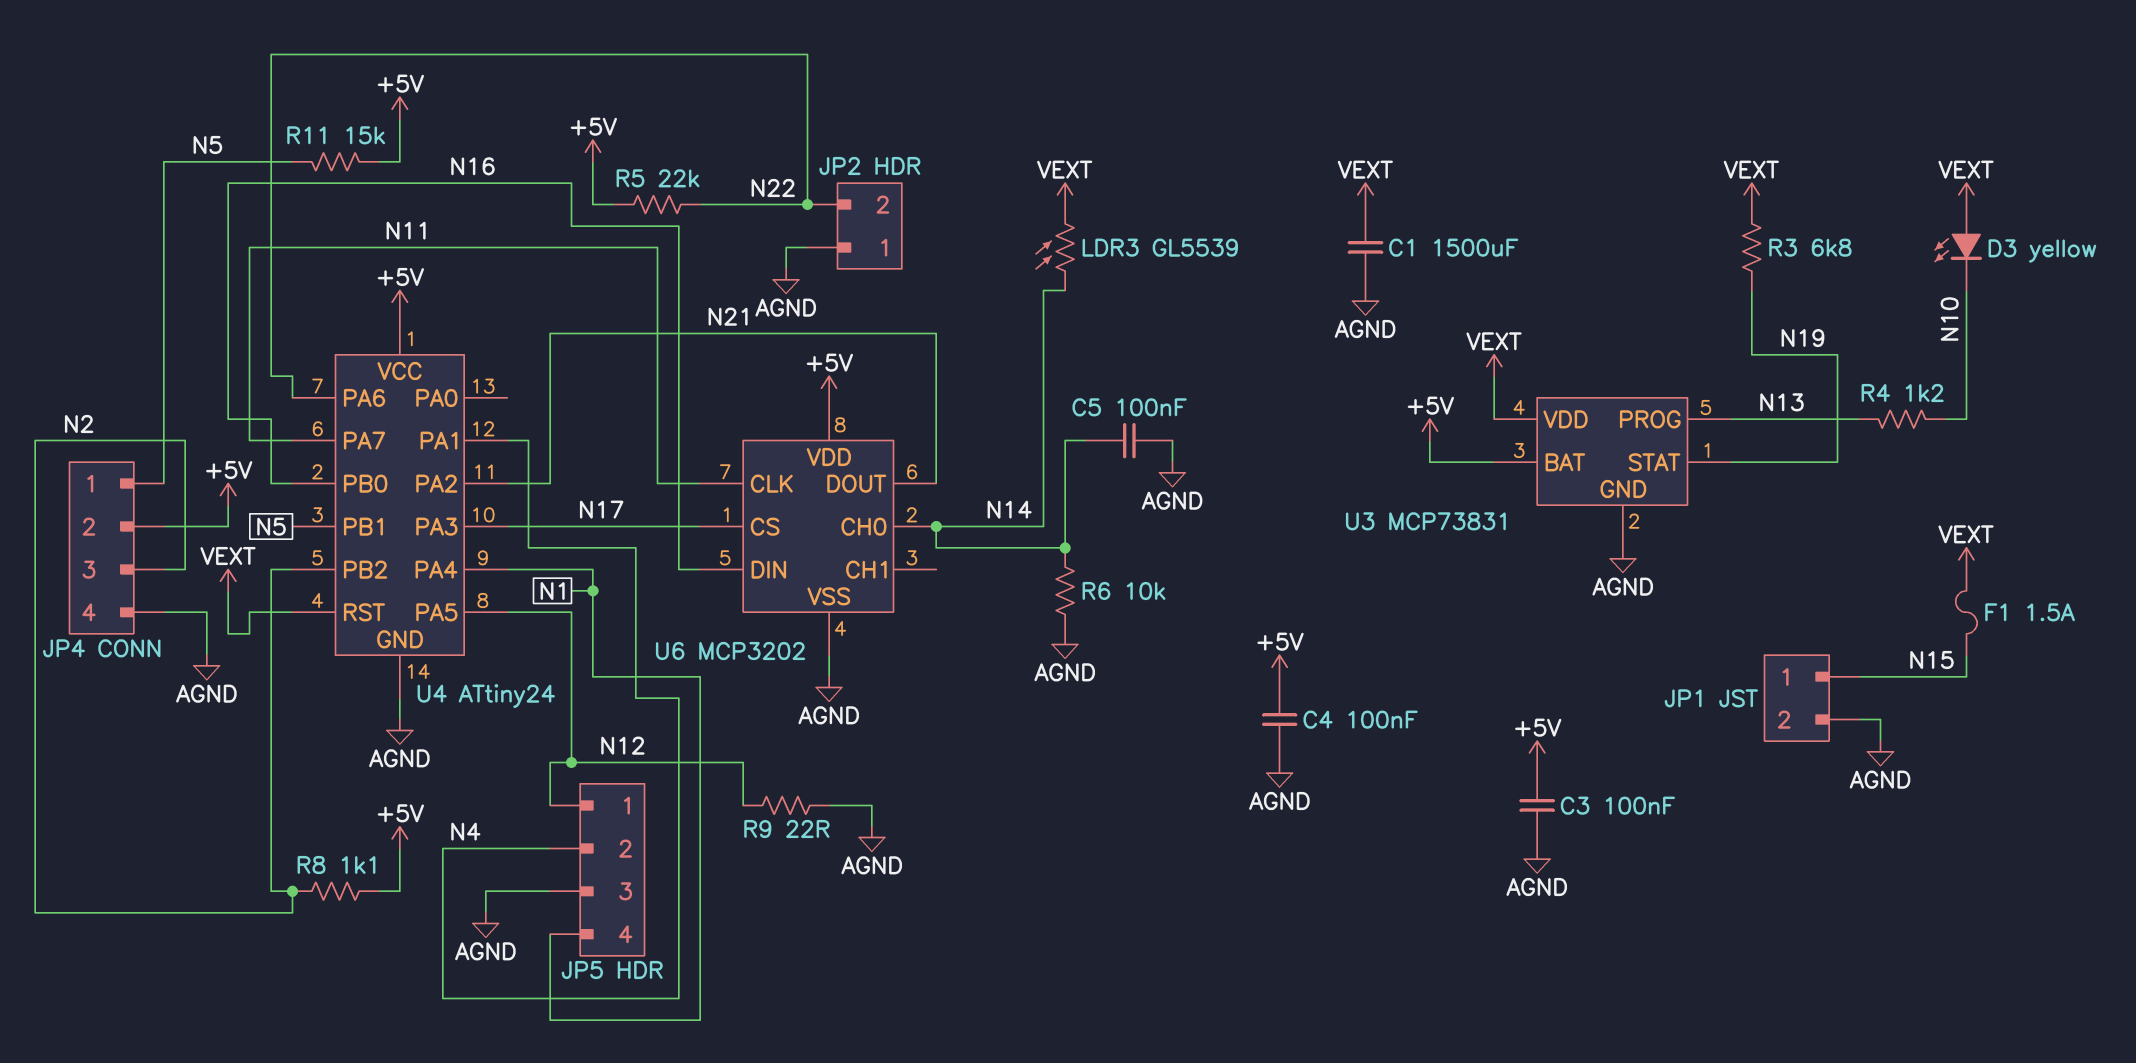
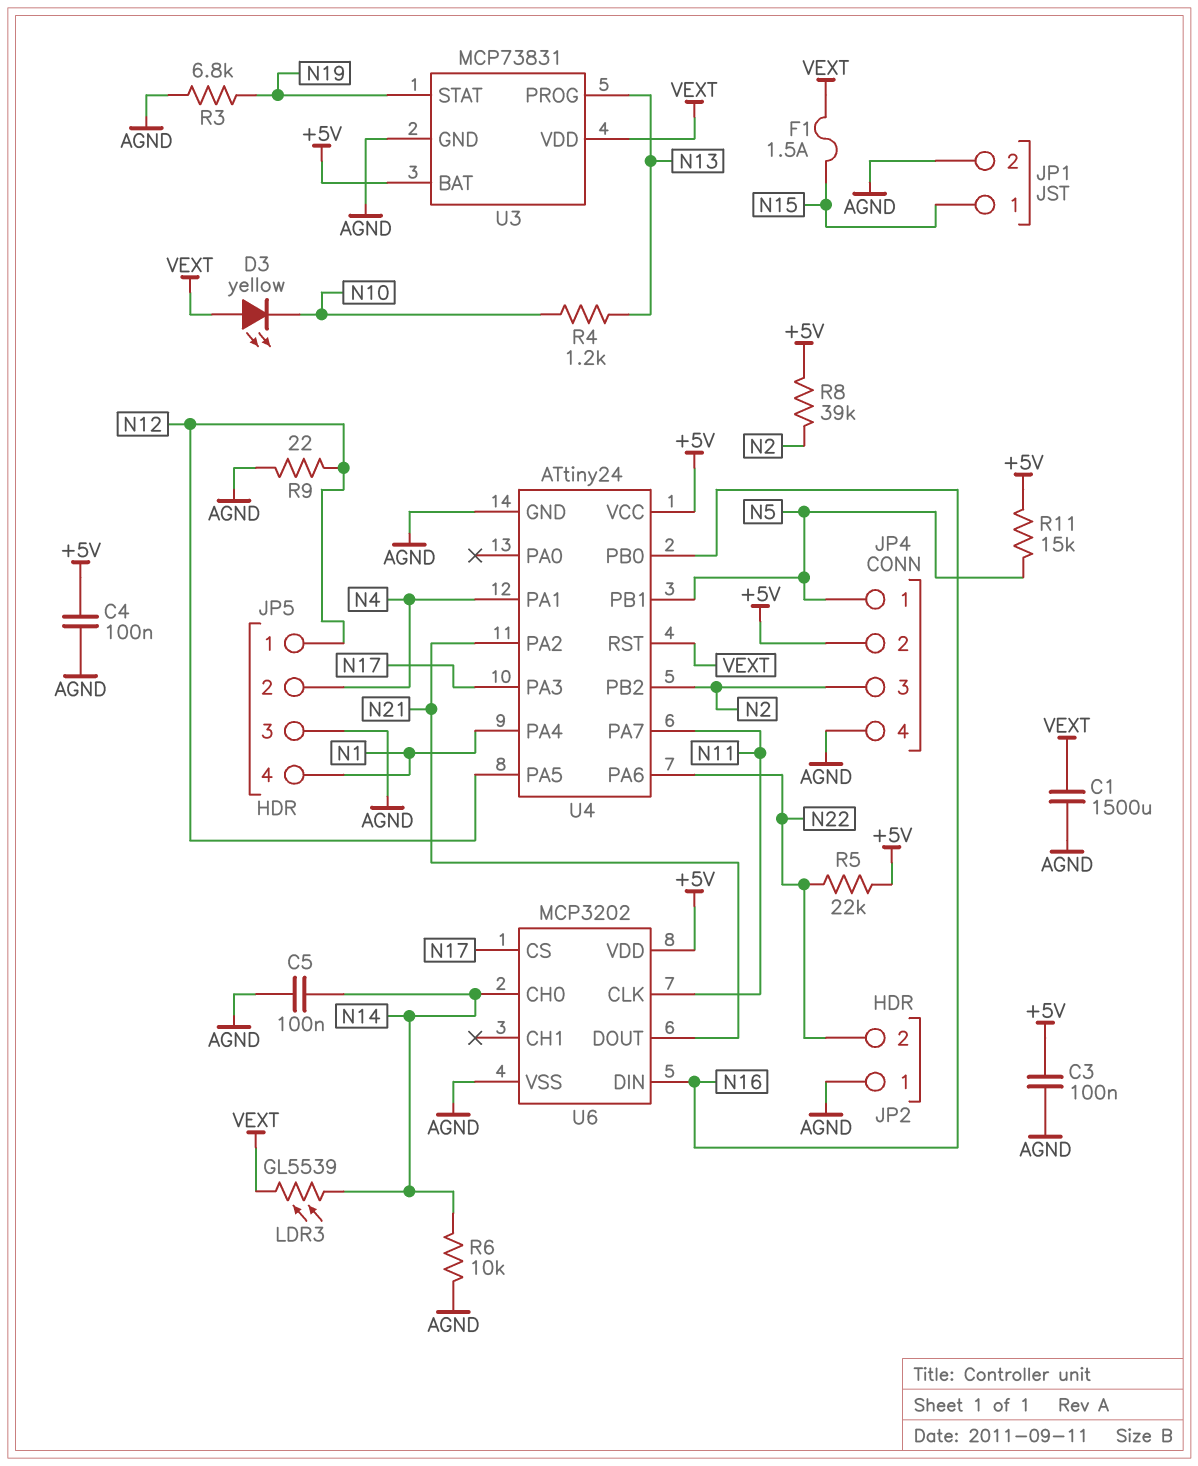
R3: 6.8k (N19, VEXT) -> 6.8k (AGND, N19)
R8: 1.1k (+5V, N2) -> 39k (+5V, N2)

